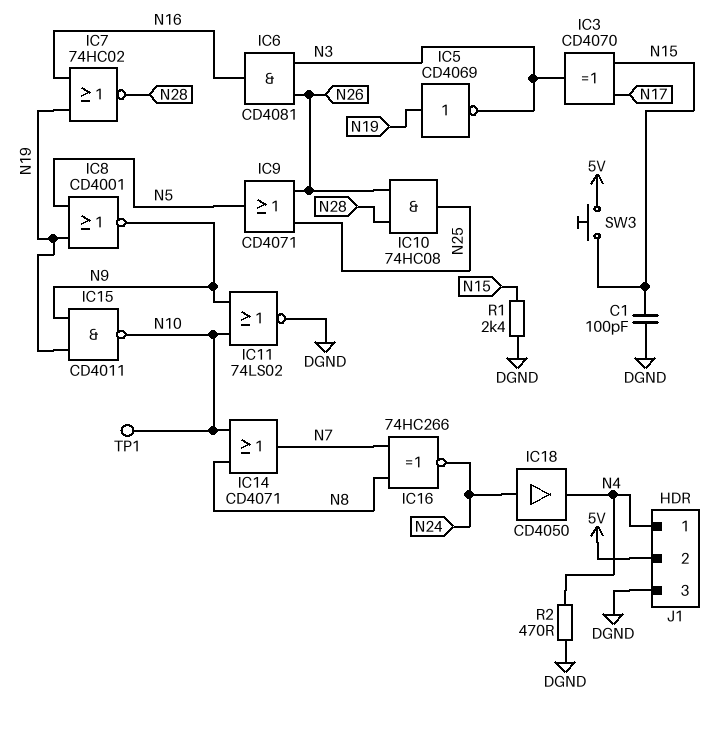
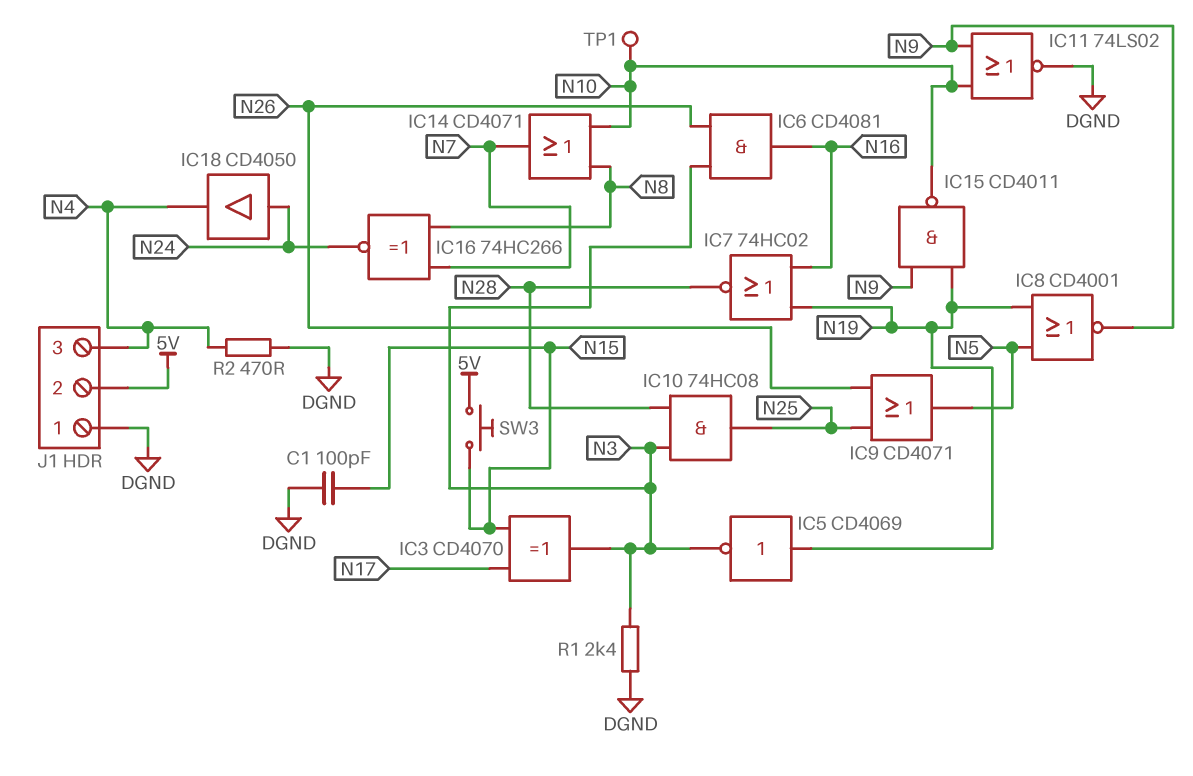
IC10: AND 74HC08 (in N26, in N28, out N25) -> AND 74HC08 (in N3, in N28, out N25)
J1 pin 1: N4 -> DGND
J1 pin 3: DGND -> N4
R1: 2.4k (DGND, N15) -> 2.4k (DGND, N3)

